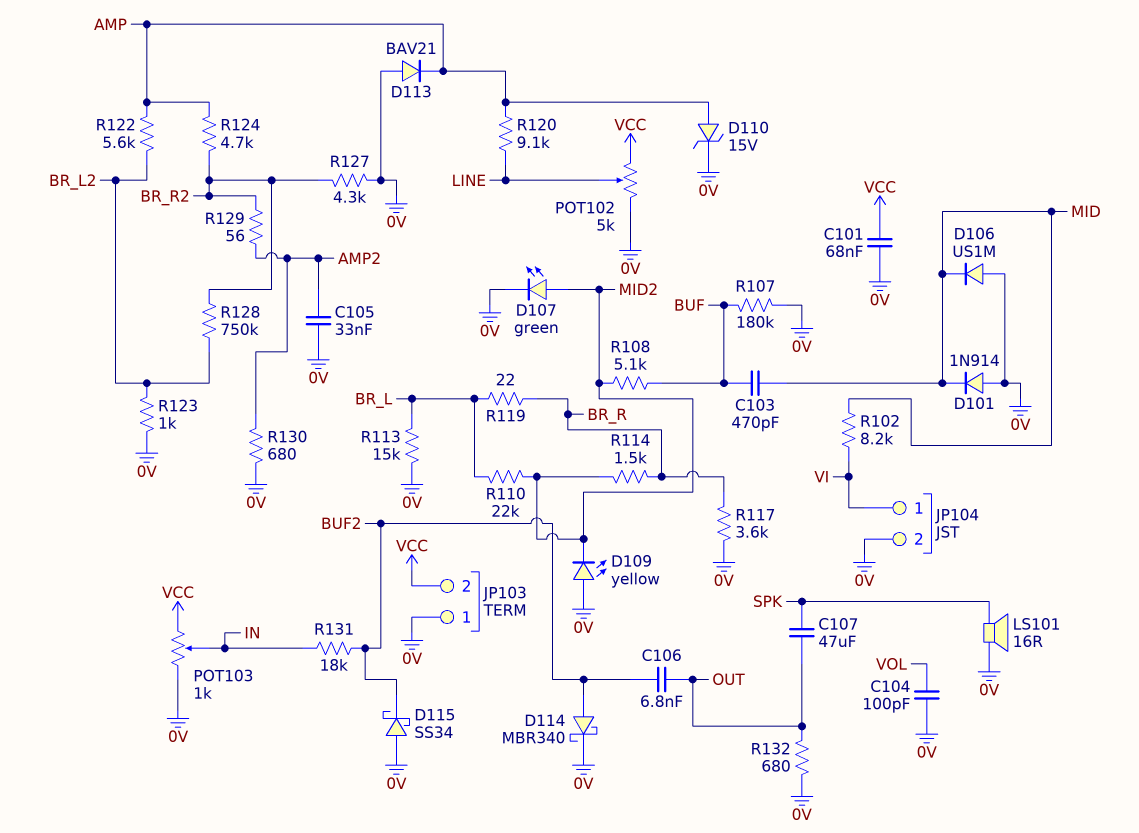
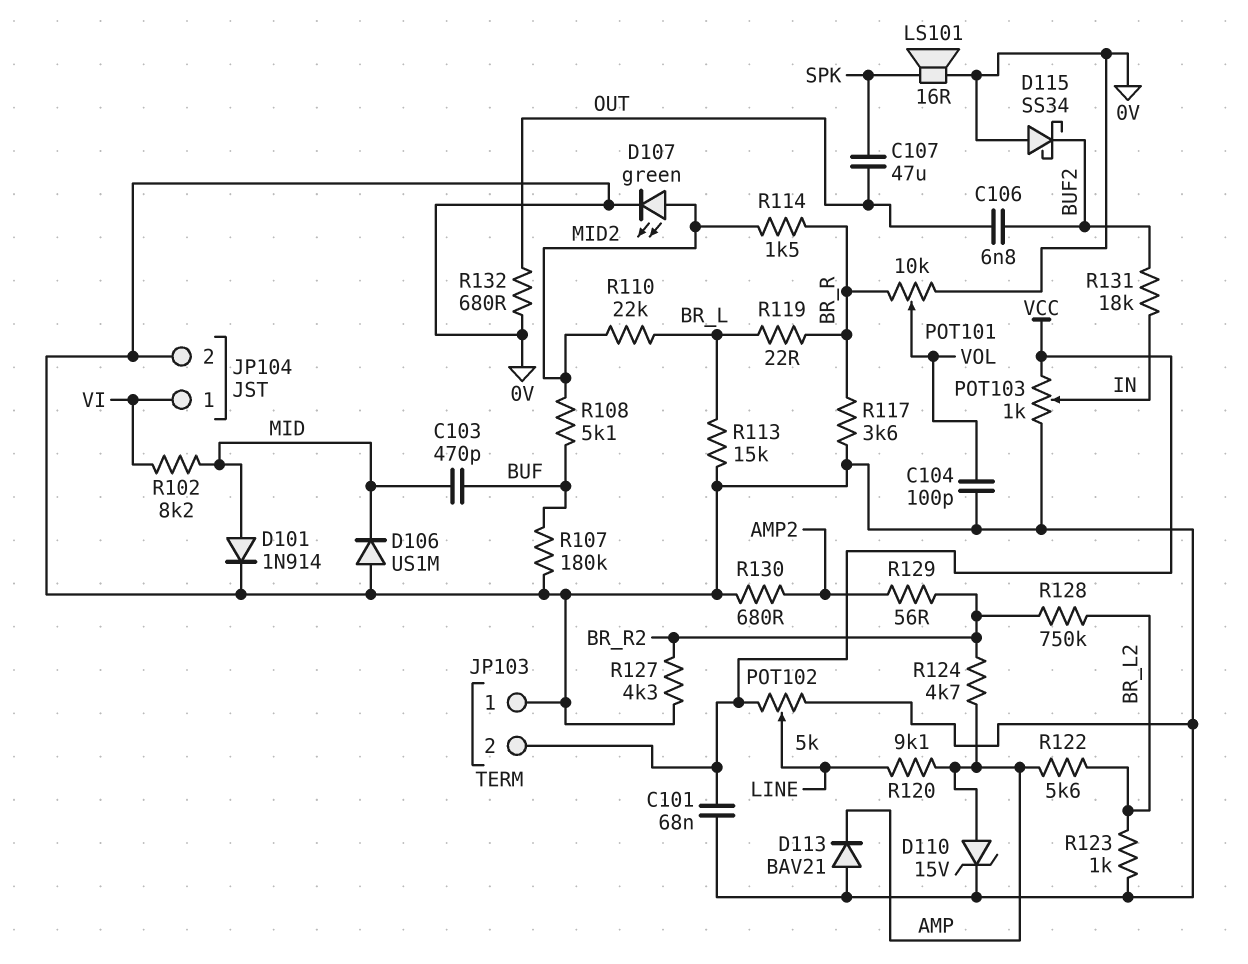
C105: 33nF (0V, AMP2) -> none
D101: diode 1N914 (A 0V, K MID) -> diode 1N914 (A MID, K 0V)
D109: LED yellow (A 0V, K MID2) -> none
D114: schottky MBR340 (A BUF2, K 0V) -> none
POT101: none -> 10k (0V, BR_R, wiper VOL)

